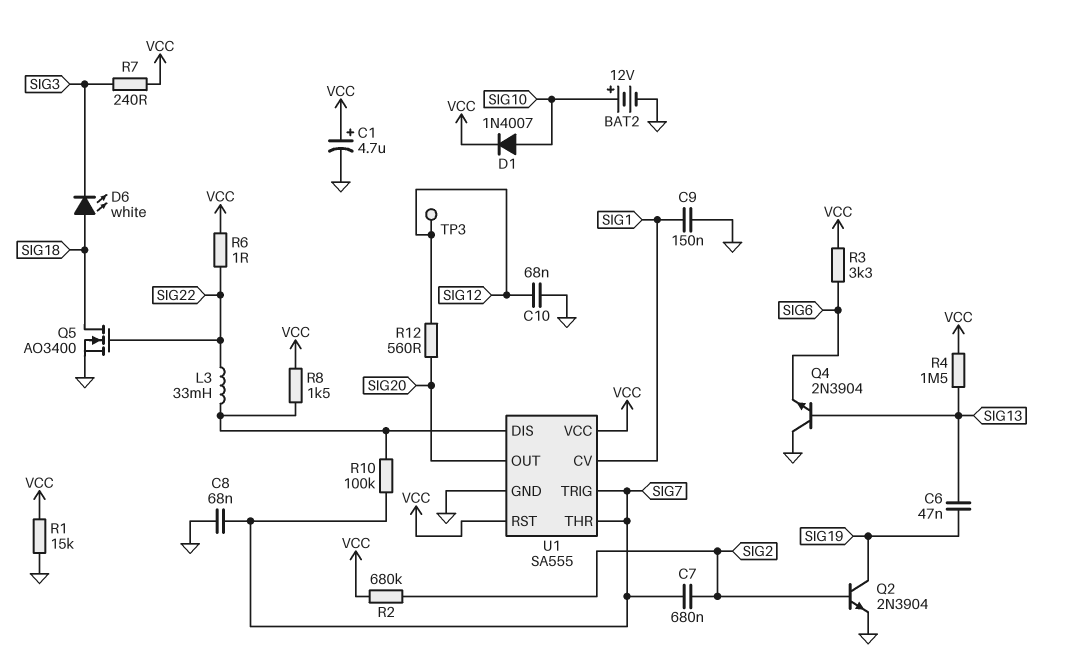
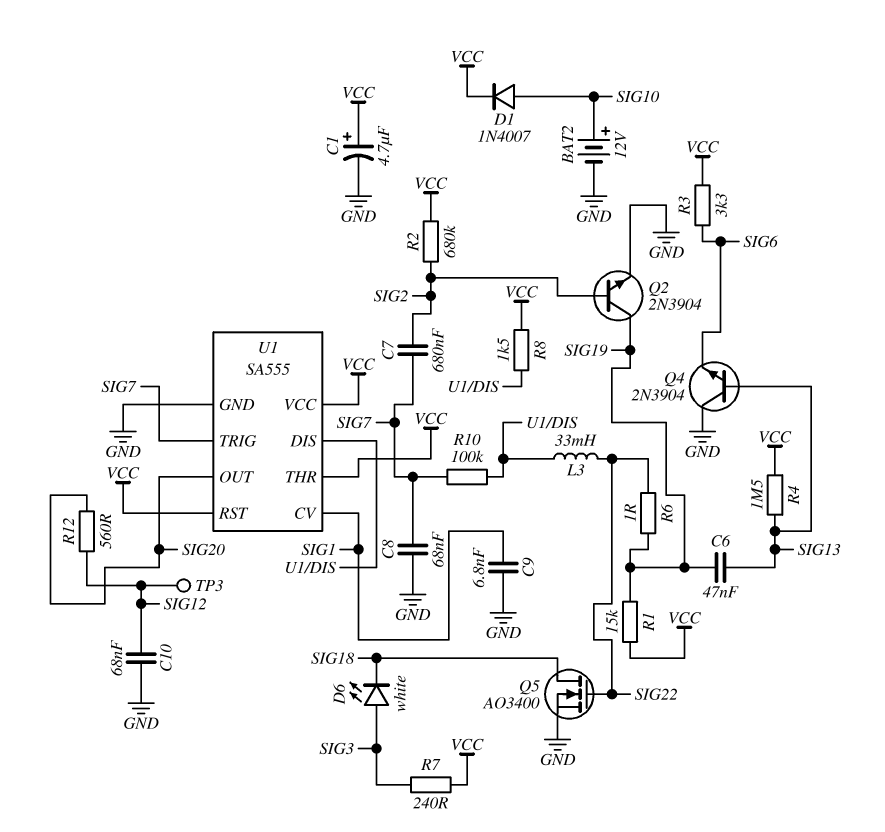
C9: 150nF (GND, SIG1) -> 6.8nF (GND, SIG1)
D6: LED white (A SIG18, K SIG3) -> LED white (A SIG3, K SIG18)
R1: 15k (GND, VCC) -> 15k (SIG19, VCC)
R6: 1 (SIG22, VCC) -> 1 (SIG19, SIG22)
U1 pin THR: SIG7 -> VCC

